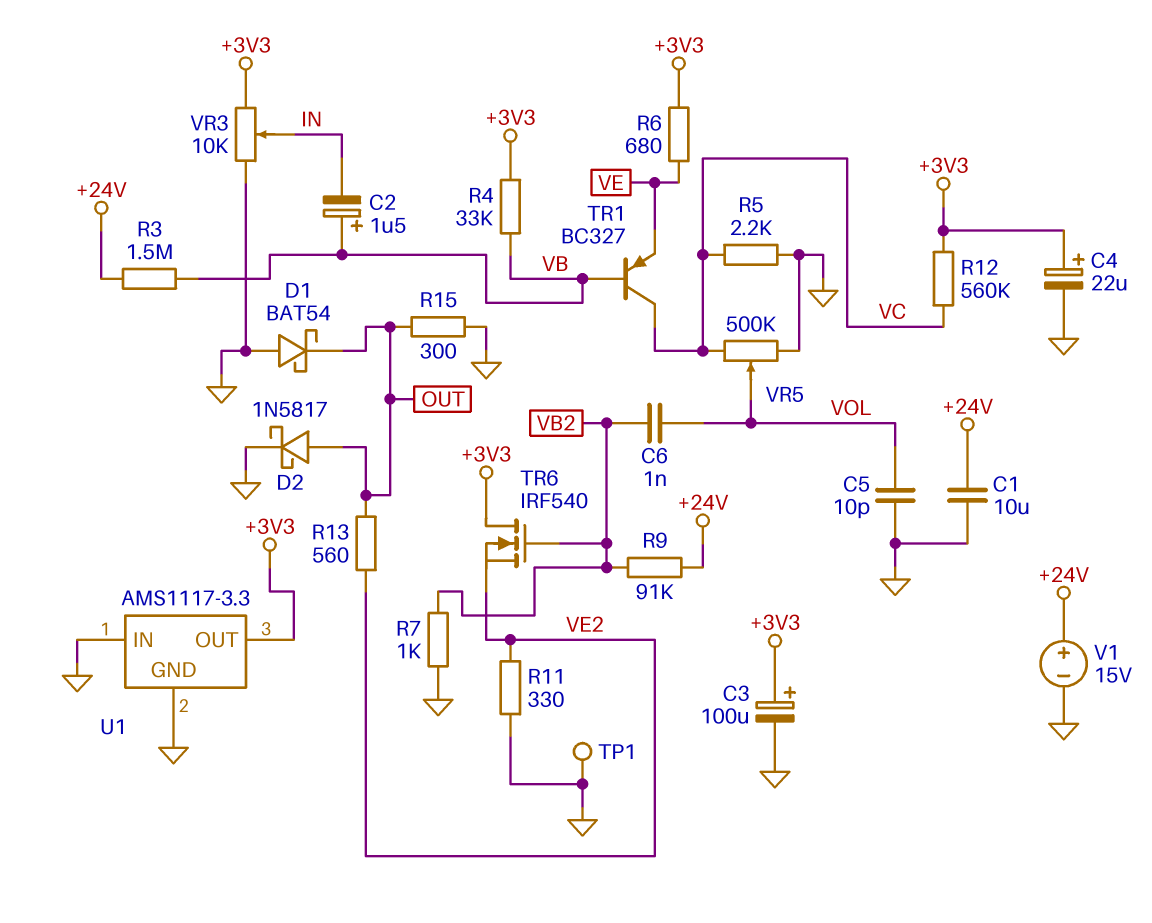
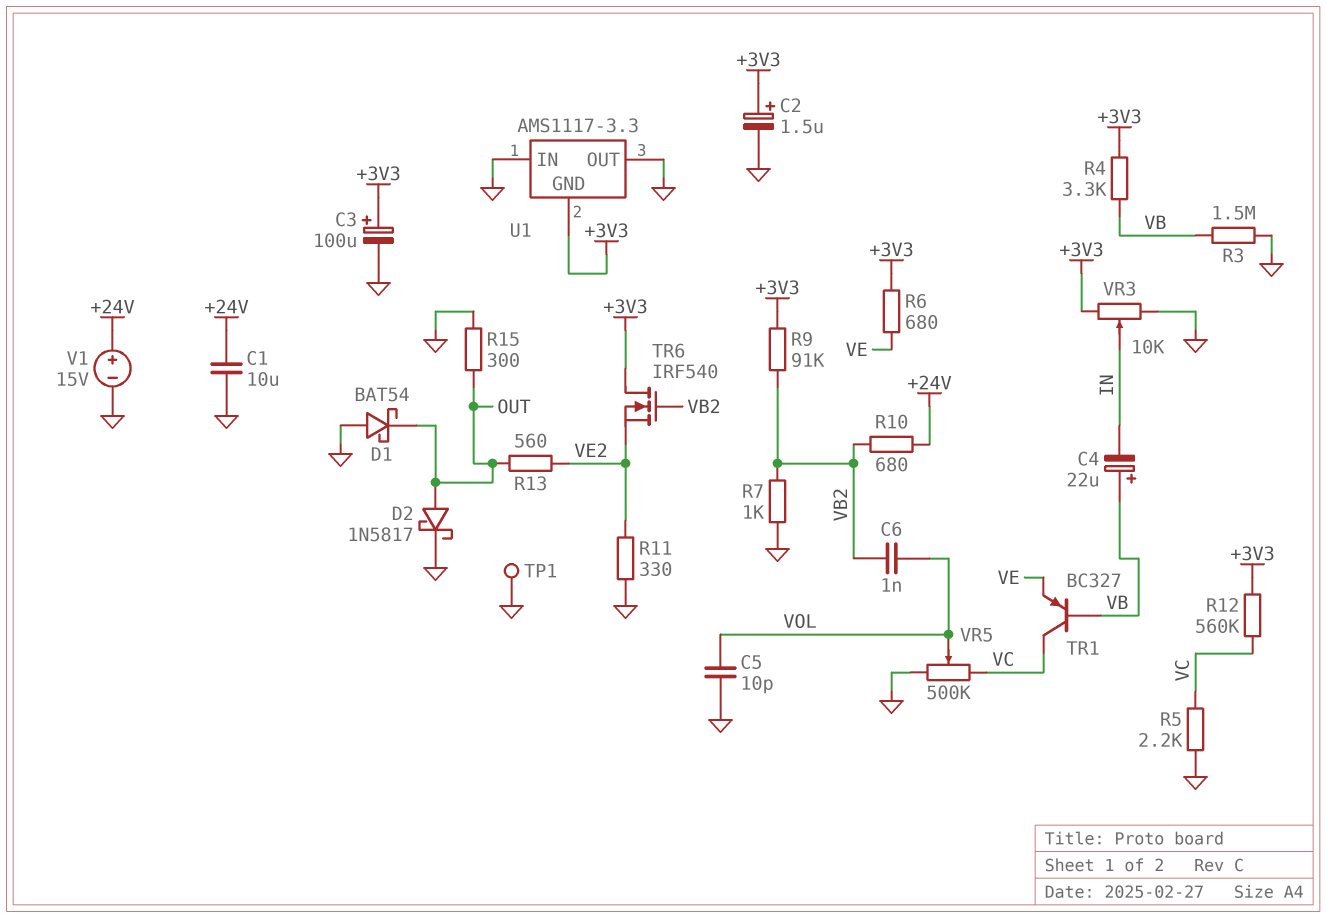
C2: 1.5uF (plus VB, minus IN) -> 1.5uF (plus +3V3, minus GND)
C4: 22uF (plus +3V3, minus GND) -> 22uF (plus VB, minus IN)
R3: 1.5M (+24V, VB) -> 1.5M (GND, VB)
R4: 33k (+3V3, VB) -> 3.3k (+3V3, VB)
R9: 91k (+24V, VB2) -> 91k (+3V3, VB2)
R10: none -> 680 (+24V, VB2)
U1 pin GND: GND -> +3V3
U1 pin OUT: +3V3 -> GND

